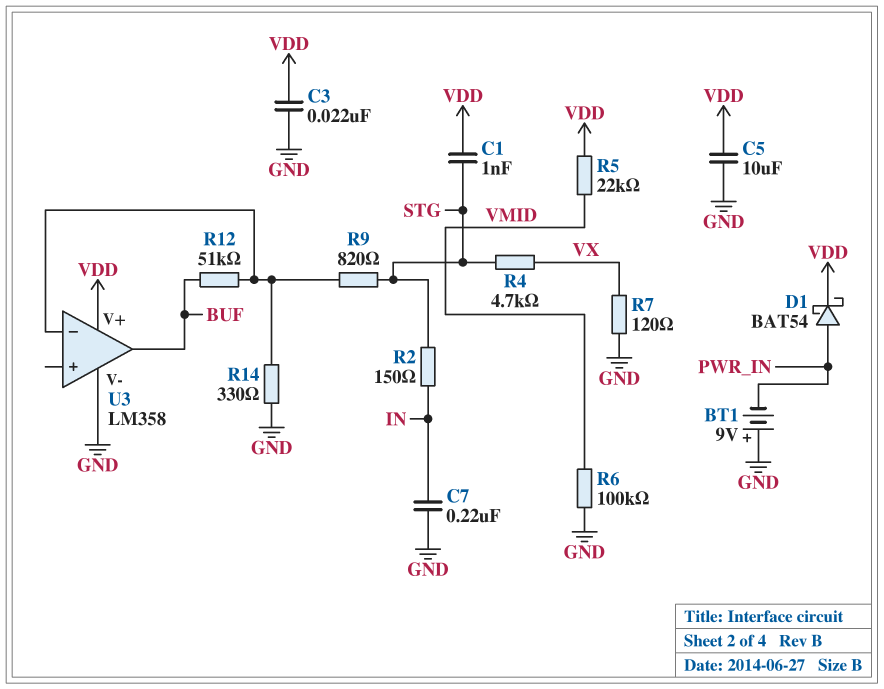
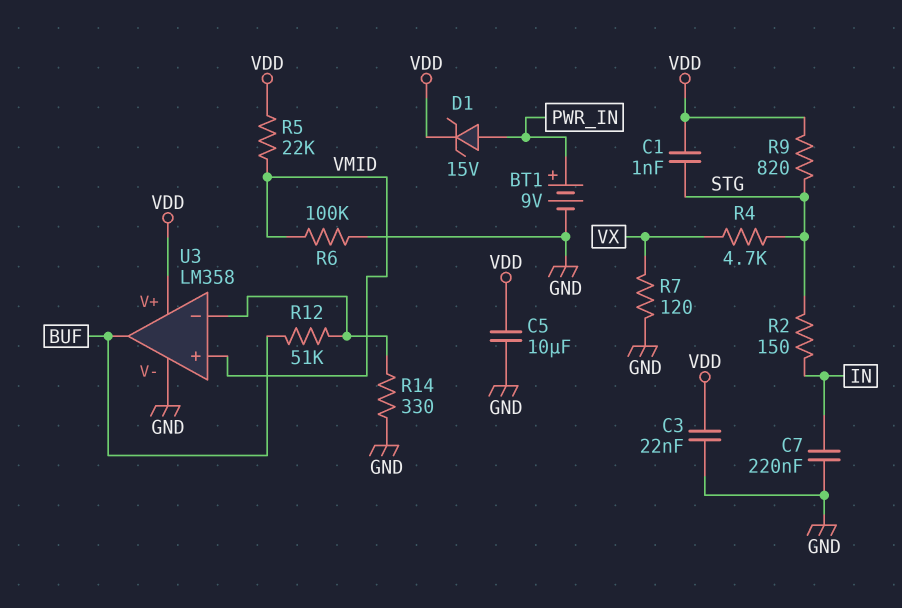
BT1: 9V (plus GND, minus PWR_IN) -> 9V (plus PWR_IN, minus GND)
D1: schottky BAT54 (A PWR_IN, K VDD) -> zener 15V (A PWR_IN, K VDD)
R9: 820 (STG, U3/in-) -> 820 (STG, VDD)
U3 pin in+: none -> VMID

